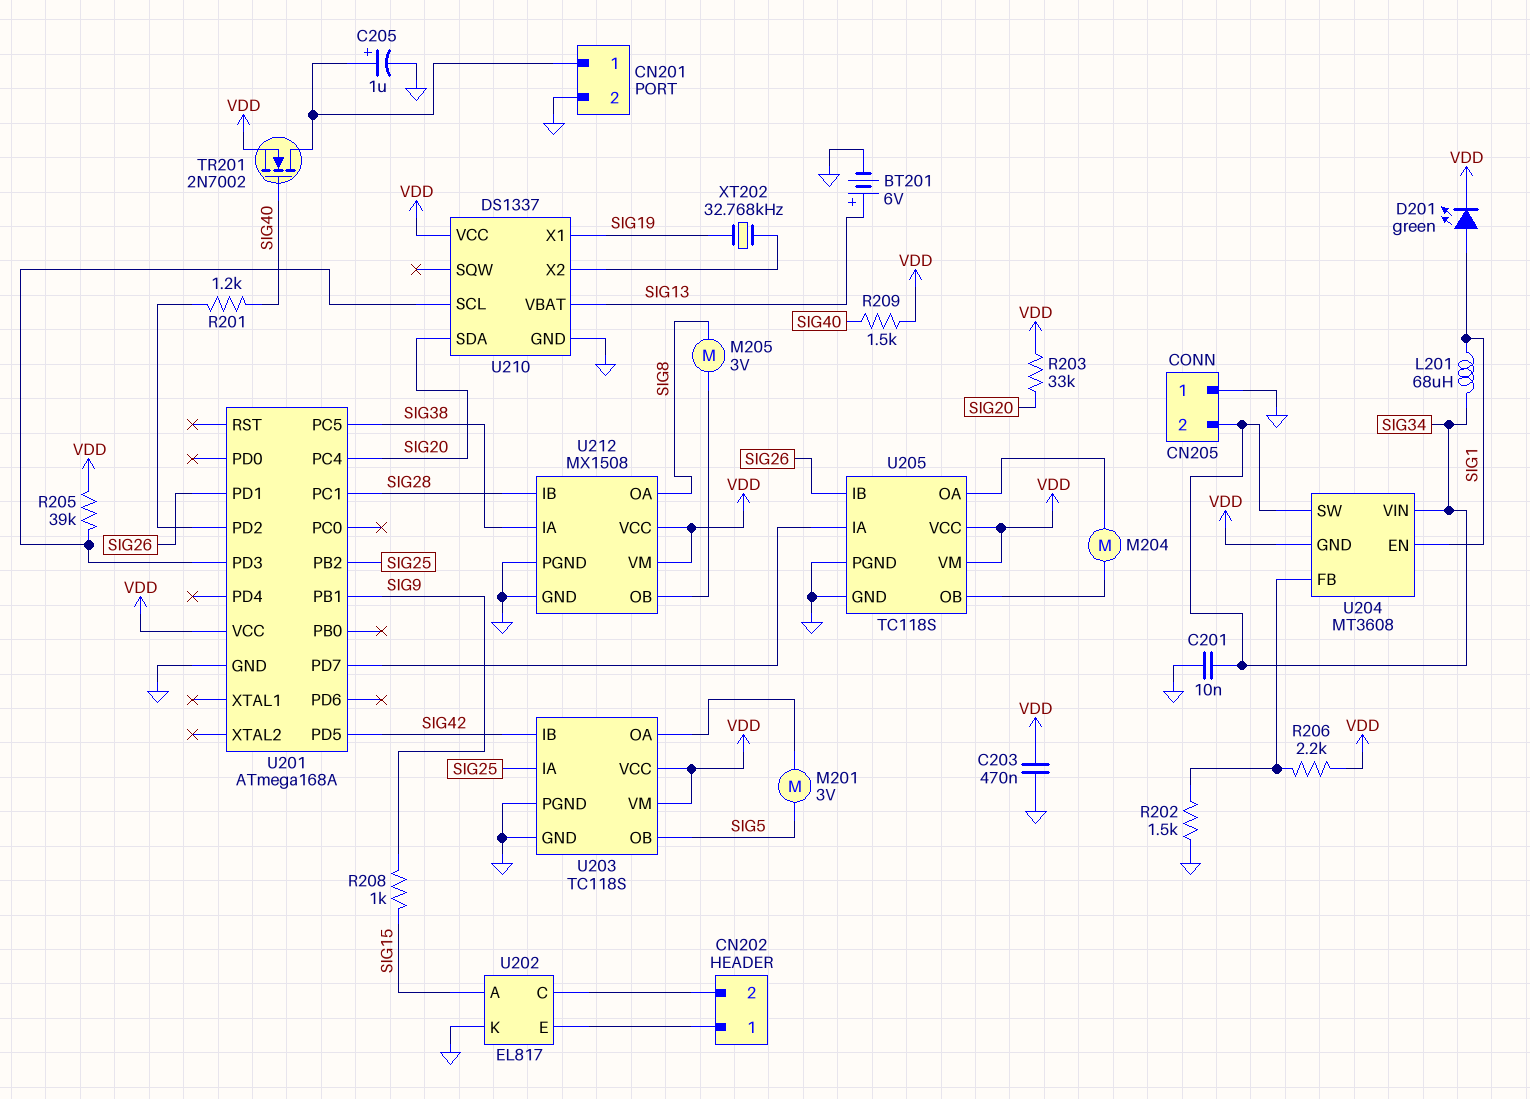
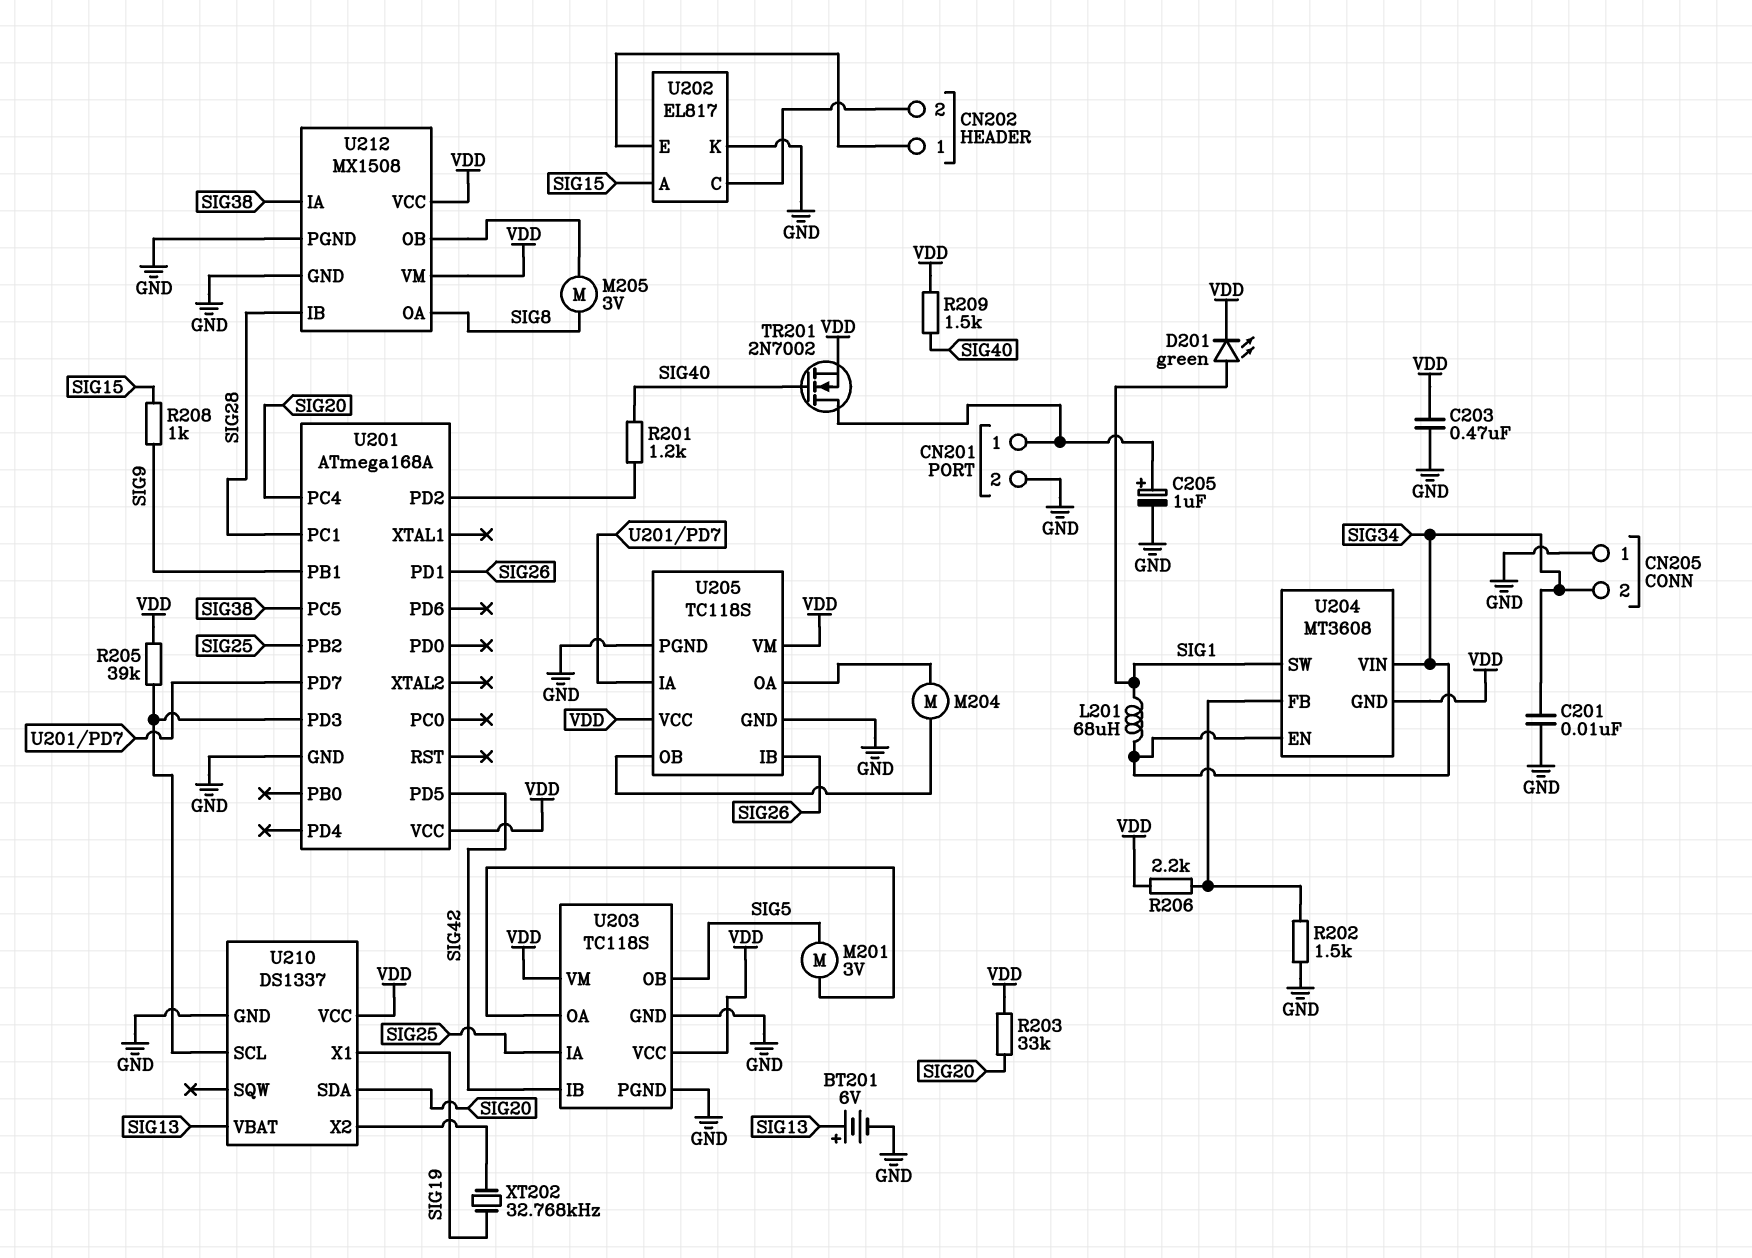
U204 pin EN: SIG1 -> SIG34
U204 pin SW: SIG34 -> SIG1

